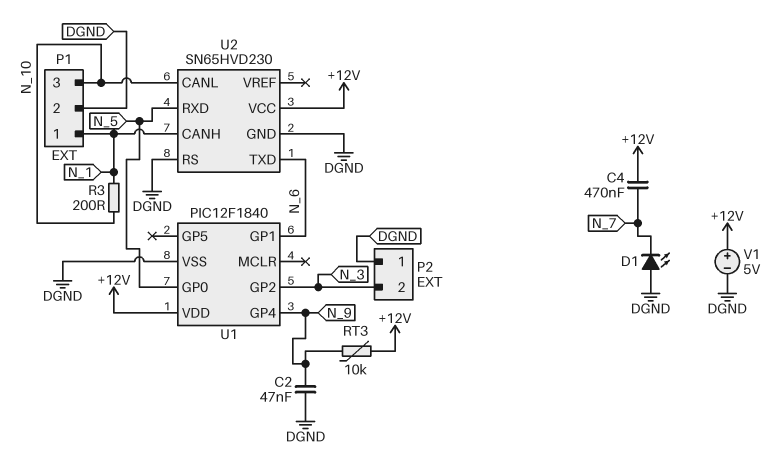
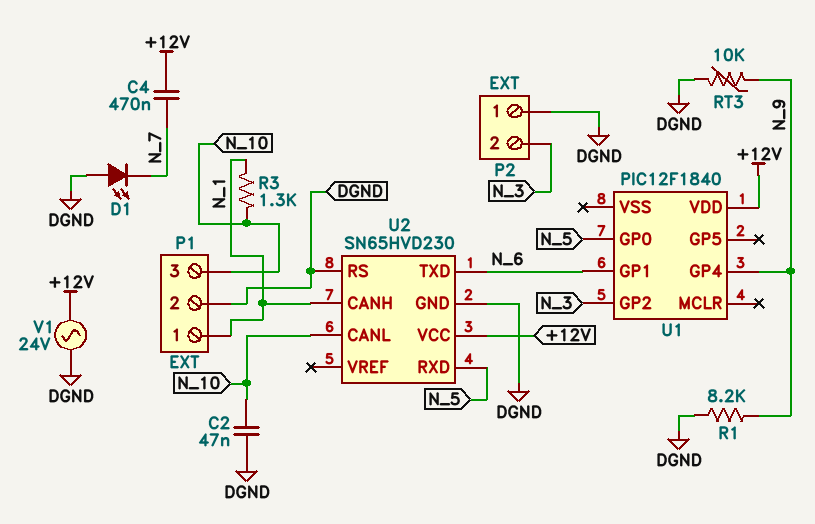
C2: 47nF (DGND, N_9) -> 47nF (DGND, N_10)
R1: none -> 8.2k (DGND, N_9)
R3: 200 (N_1, N_10) -> 1.3k (N_1, N_10)
RT3: 10k (+12V, N_9) -> 10k (DGND, N_9)
U1 pin VSS: DGND -> none
V1: 5V (plus +12V, minus DGND) -> AC 24V (+12V, DGND)

